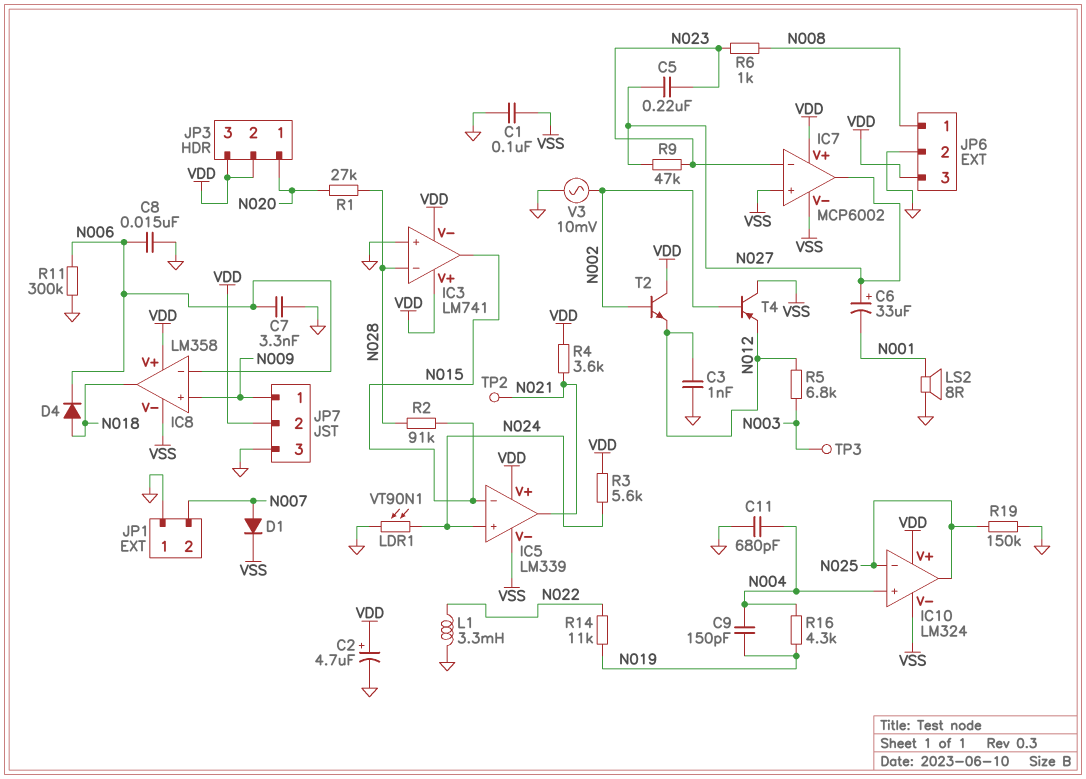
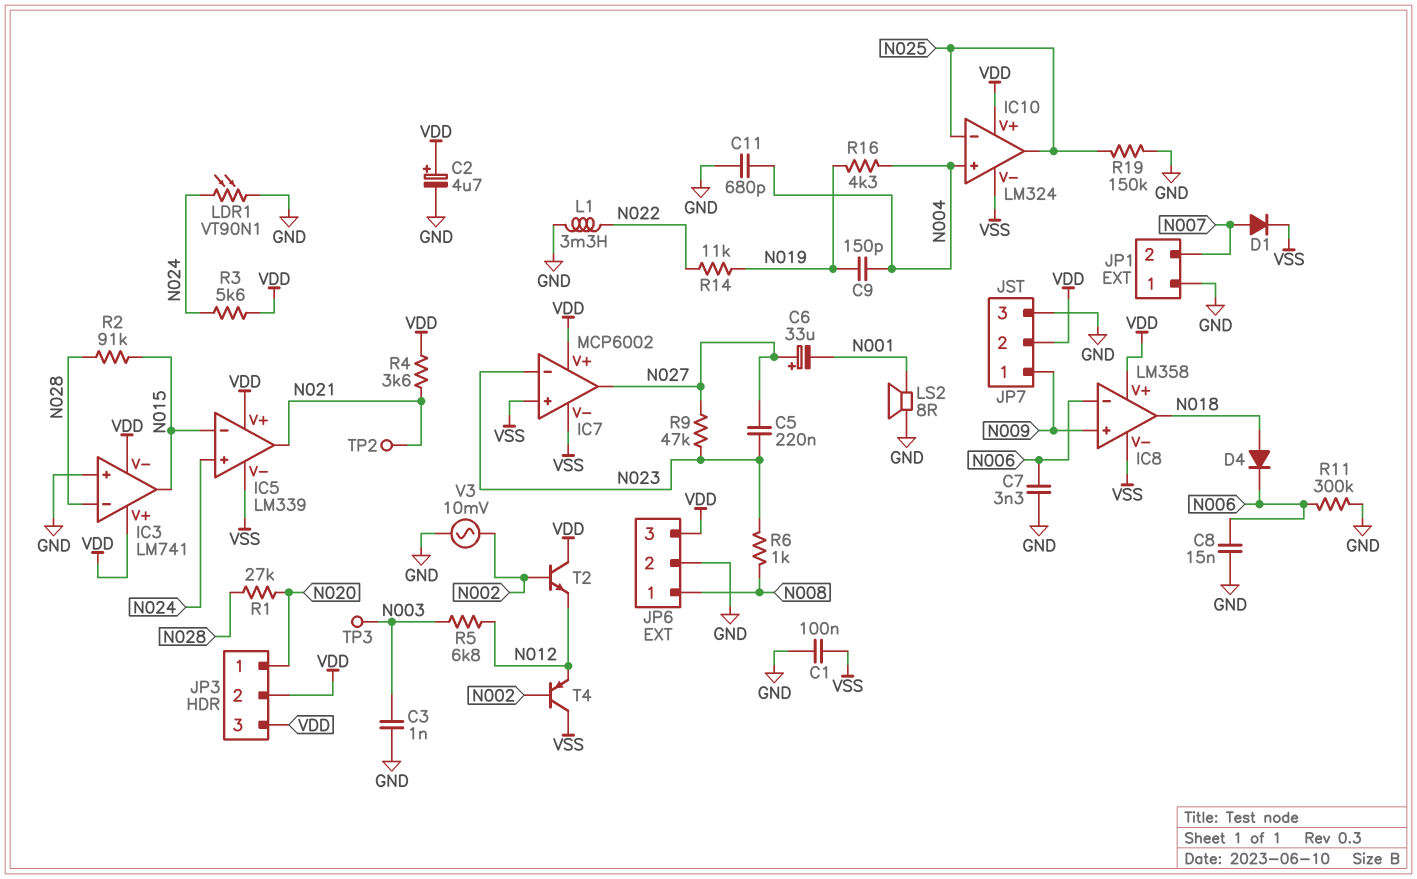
C3: 1nF (GND, N012) -> 1nF (GND, N003)

